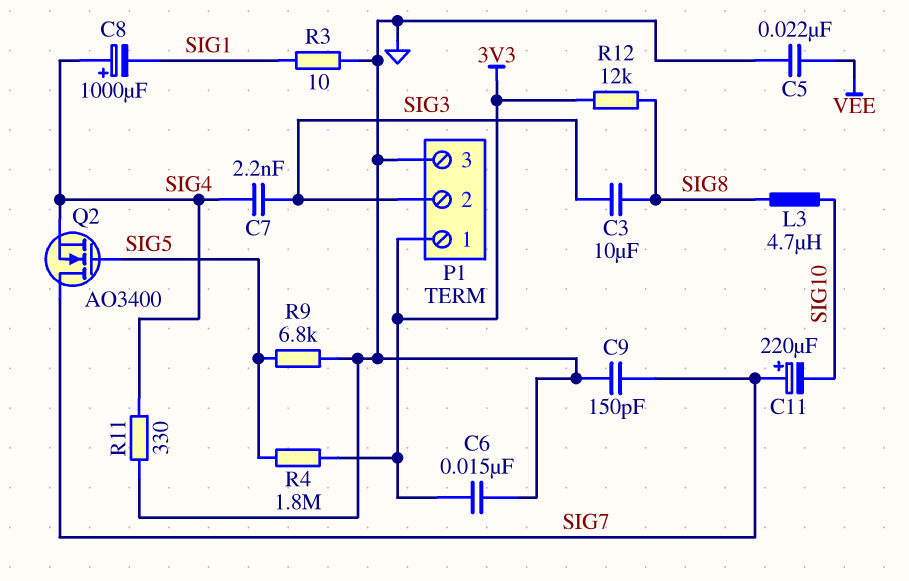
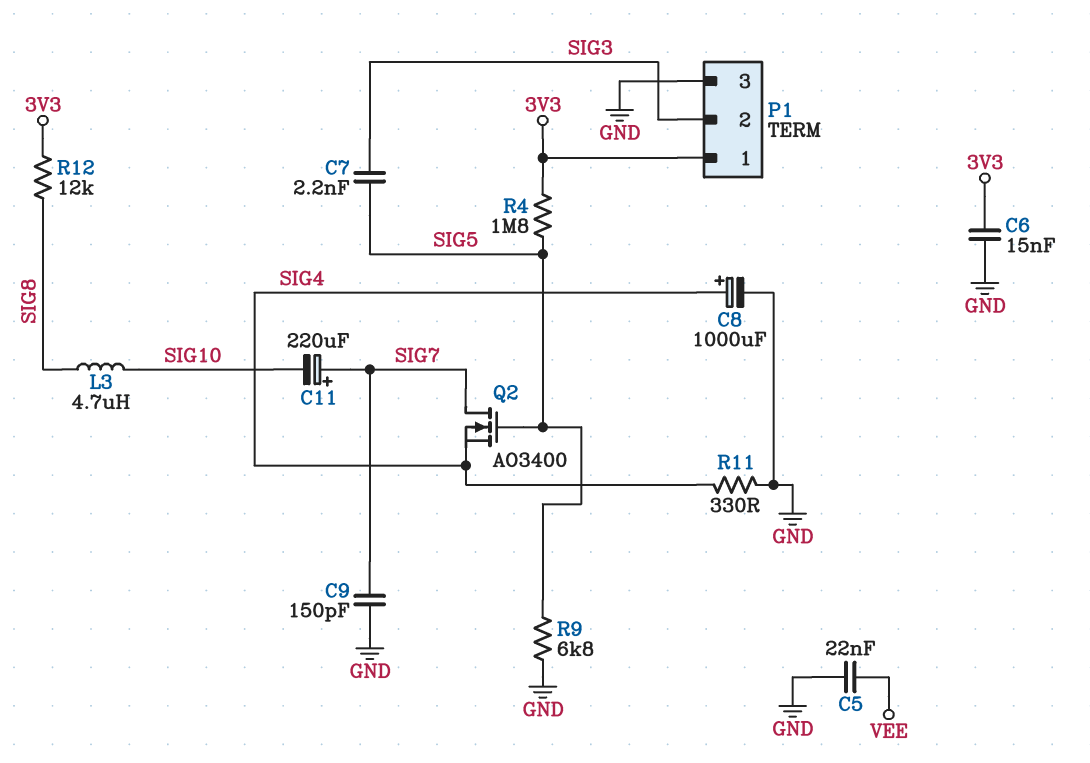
C3: 10uF (SIG3, SIG8) -> none
C7: 2.2nF (SIG3, SIG4) -> 2.2nF (SIG3, SIG5)
C8: 1000uF (plus SIG4, minus SIG1) -> 1000uF (plus SIG4, minus GND)
R3: 10 (GND, SIG1) -> none

